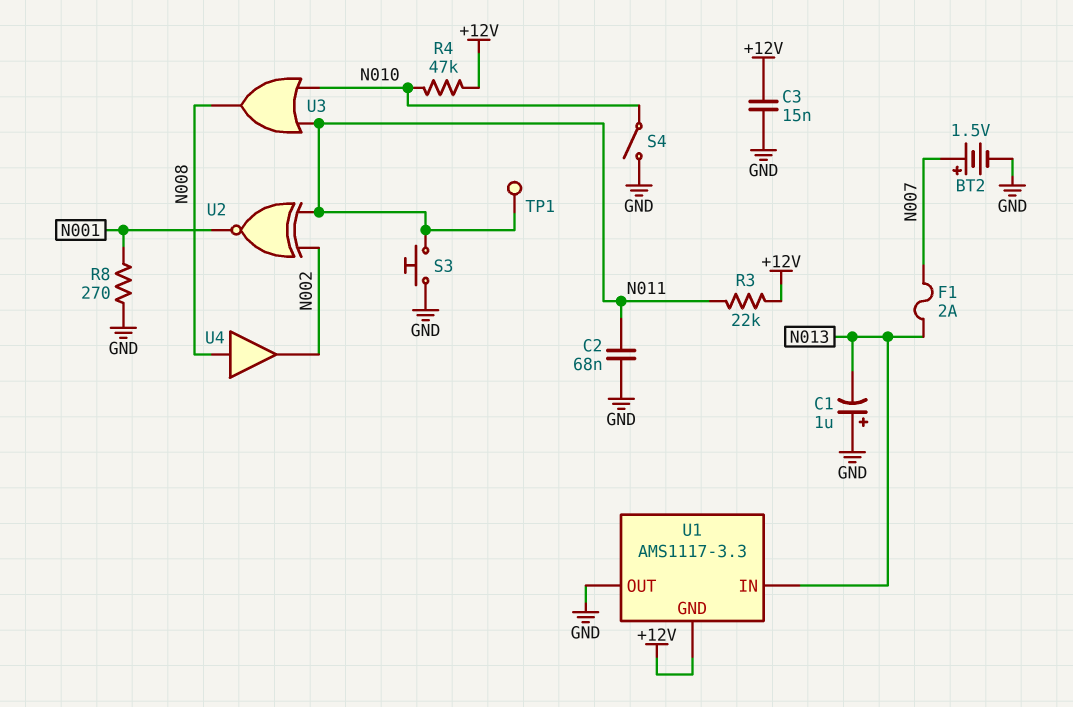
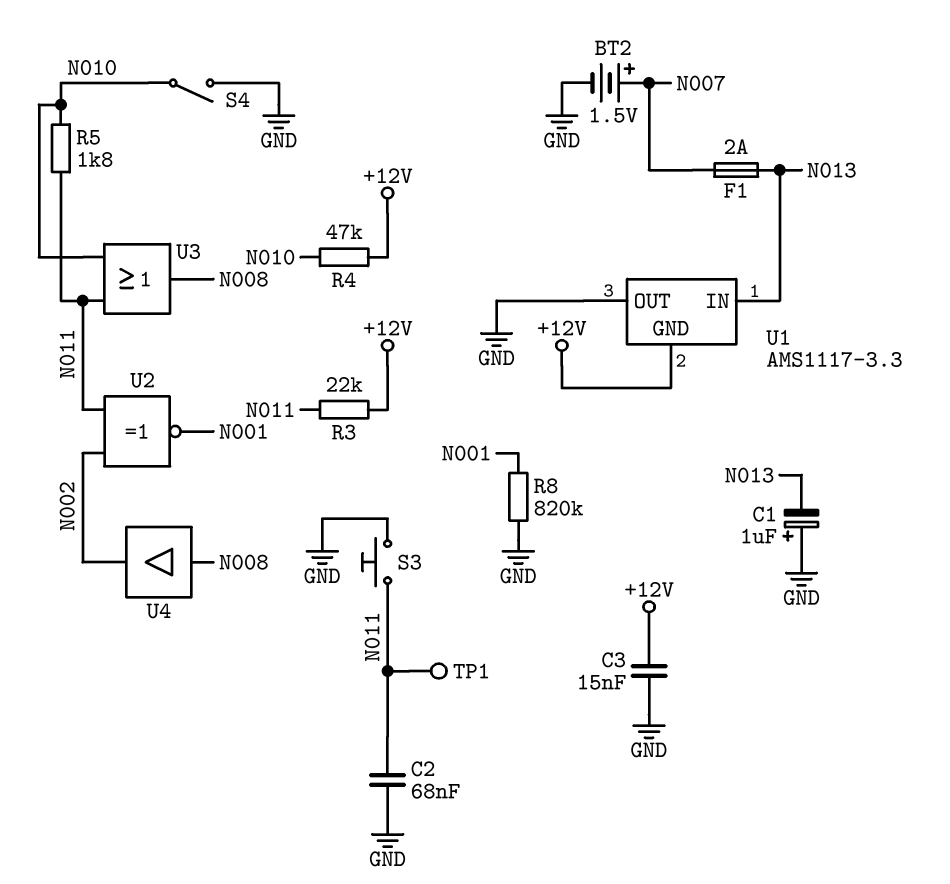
R5: none -> 1.8k (N010, N011)
R8: 270 (GND, N001) -> 820k (GND, N001)

